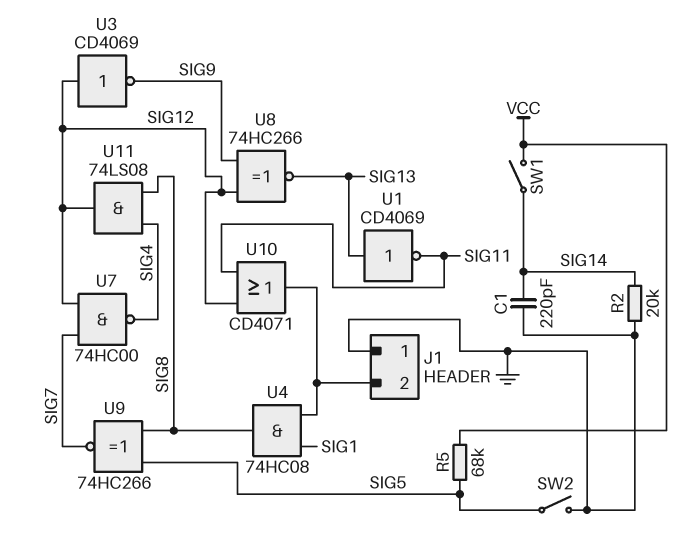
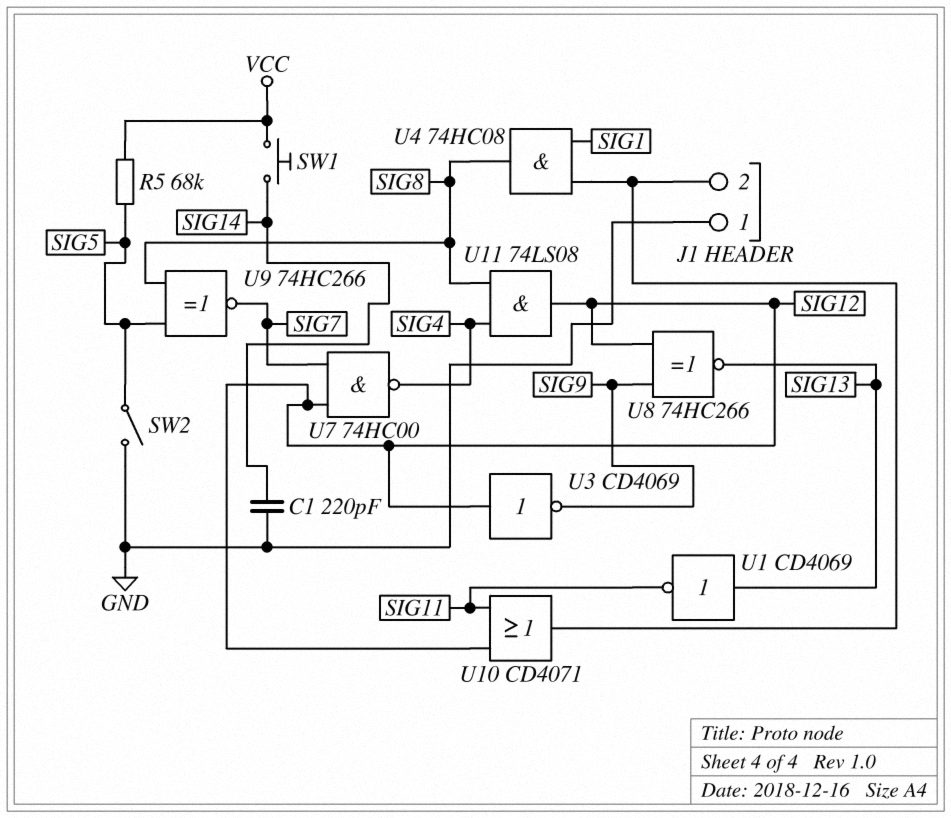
R2: 20k (GND, SIG14) -> none
SW1: switch (SIG14, VCC) -> button (SIG14, VCC)

